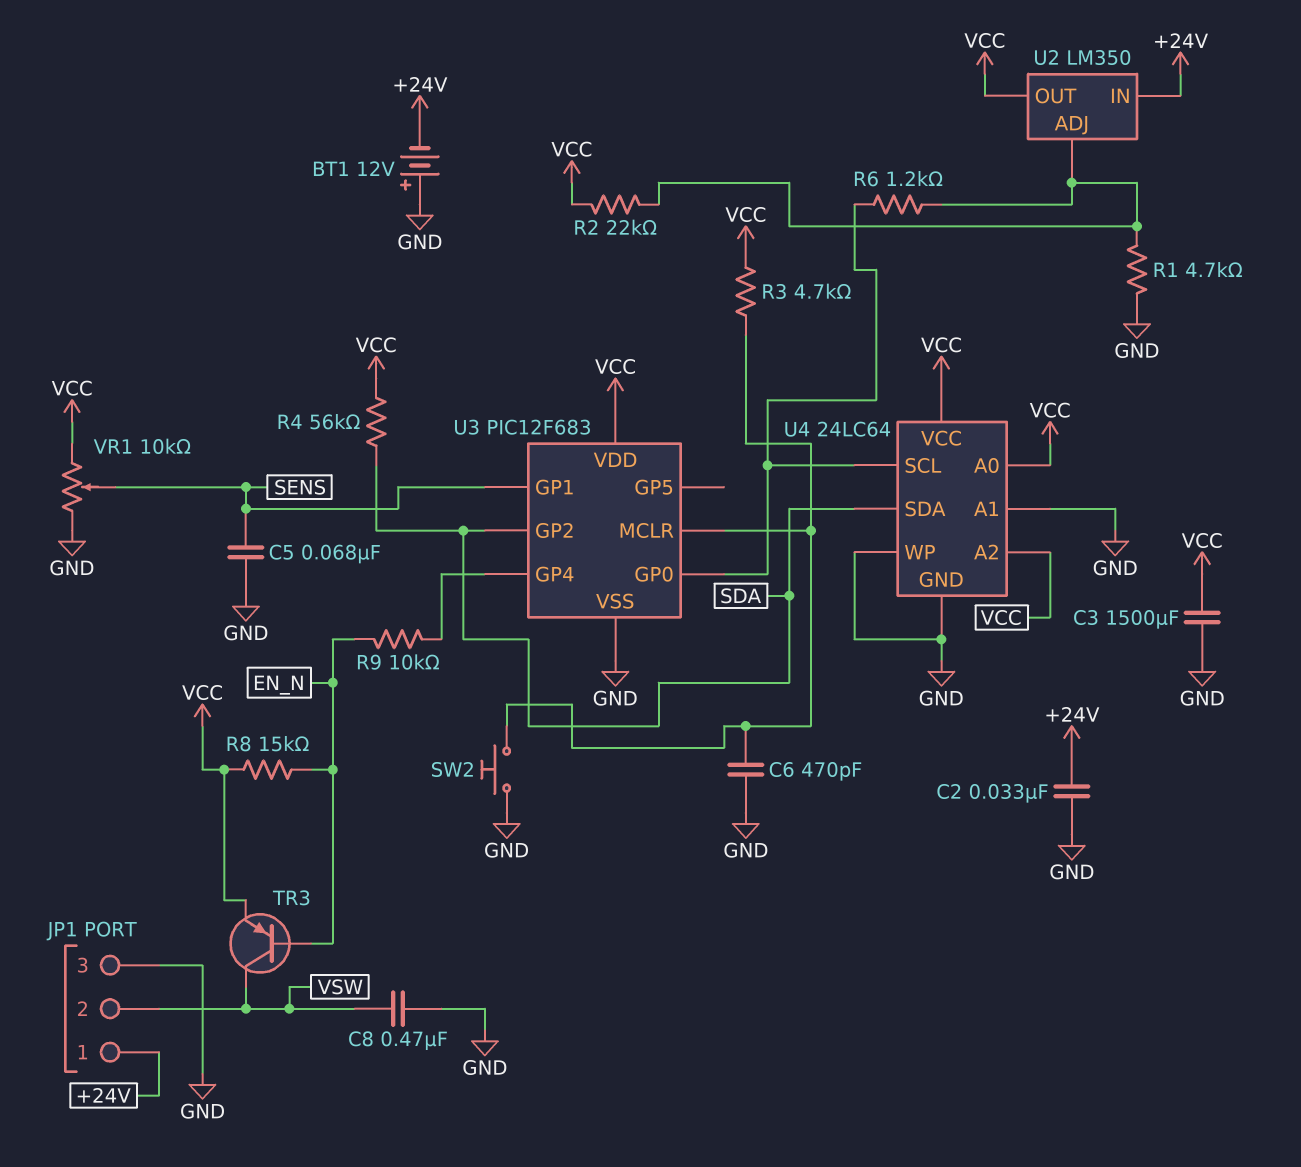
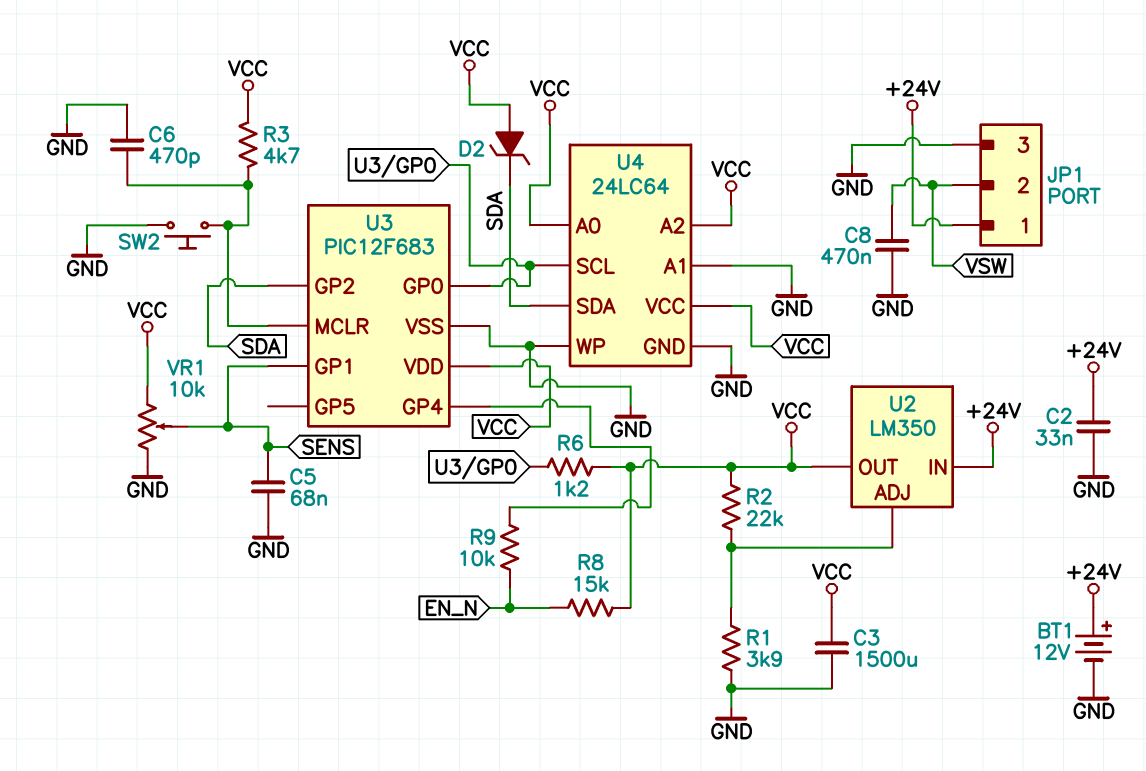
BT1: 12V (plus GND, minus +24V) -> 12V (plus +24V, minus GND)
D2: none -> zener (A VCC, K SDA)
R1: 4.7k (GND, U2/ADJ) -> 3.9k (GND, U2/ADJ)
R4: 56k (SDA, VCC) -> none
R6: 1.2k (U2/ADJ, U3/GP0) -> 1.2k (U3/GP0, VCC)
TR3: PNP (B EN_N, C VSW, E VCC) -> none

